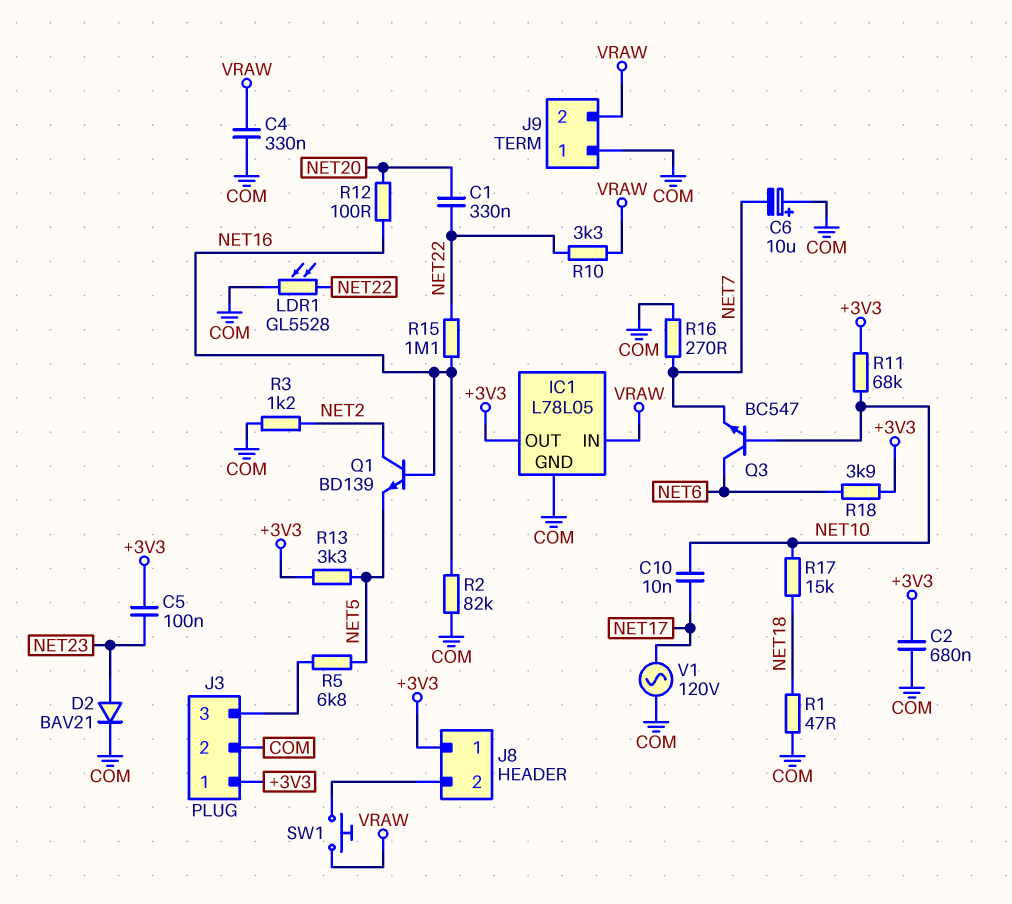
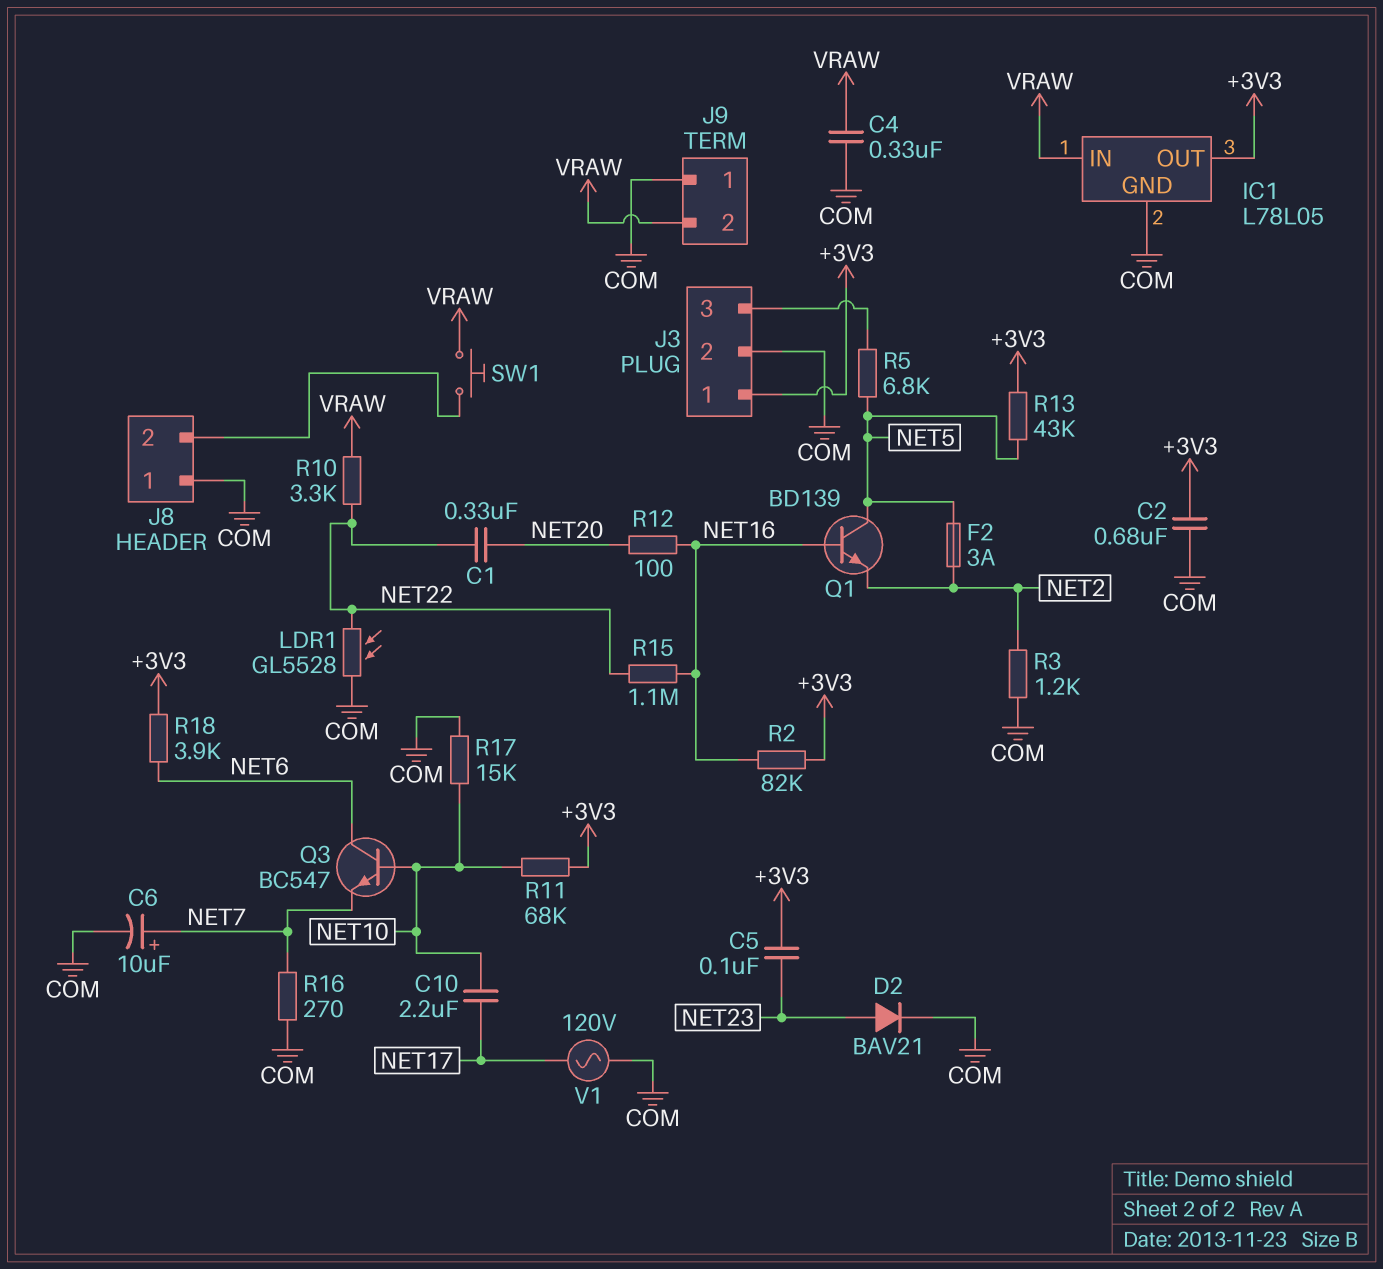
C6: 10uF (plus COM, minus NET7) -> 10uF (plus NET7, minus COM)
C10: 10nF (NET10, NET17) -> 2.2uF (NET10, NET17)
F2: none -> 3A (NET2, NET5)
J8 pin 1: +3V3 -> COM
Q1: NPN BD139 (B NET16, C NET2, E NET5) -> NPN BD139 (B NET16, C NET5, E NET2)
R1: 47 (COM, NET18) -> none
R2: 82k (COM, NET16) -> 82k (+3V3, NET16)
R13: 3.3k (+3V3, NET5) -> 43k (+3V3, NET5)
R17: 15k (NET10, NET18) -> 15k (COM, NET10)

